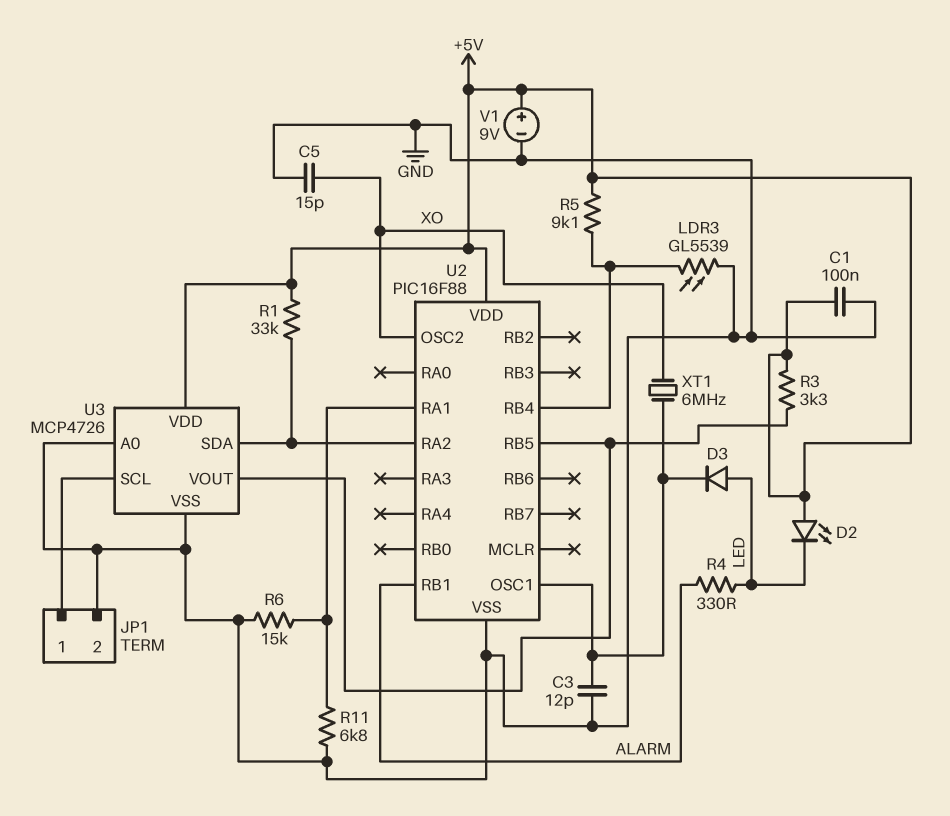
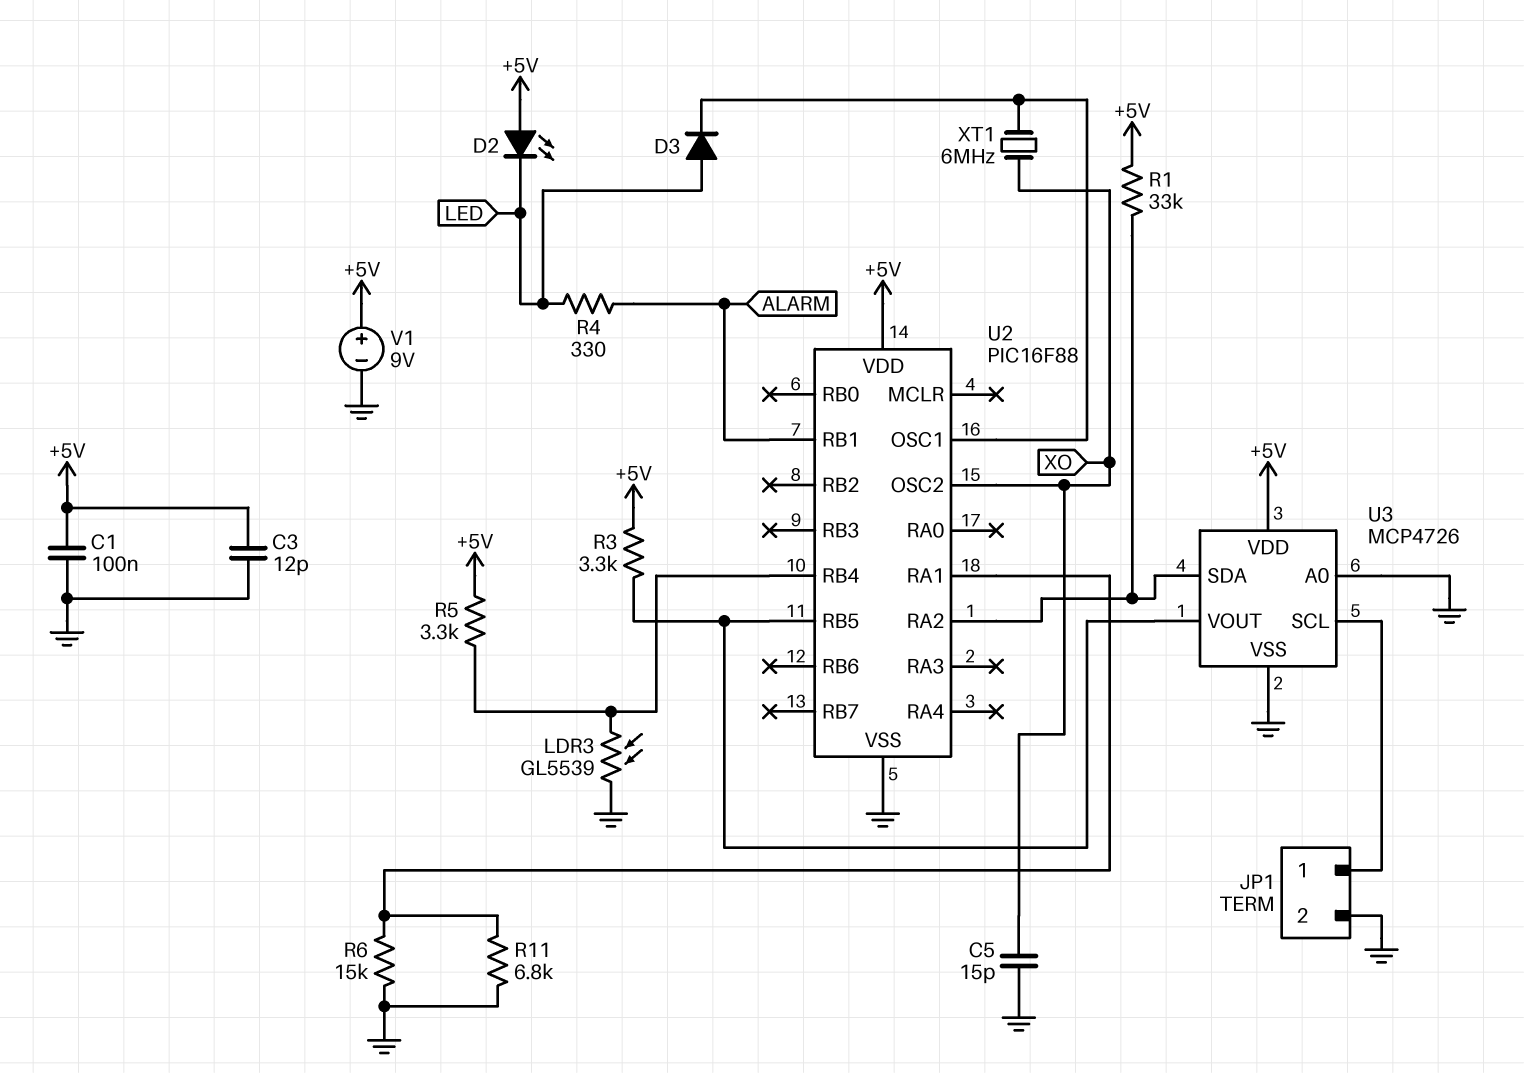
C3: 12pF (GND, U2/OSC1) -> 12pF (+5V, GND)
R5: 9.1k (+5V, U2/RB4) -> 3.3k (+5V, U2/RB4)

